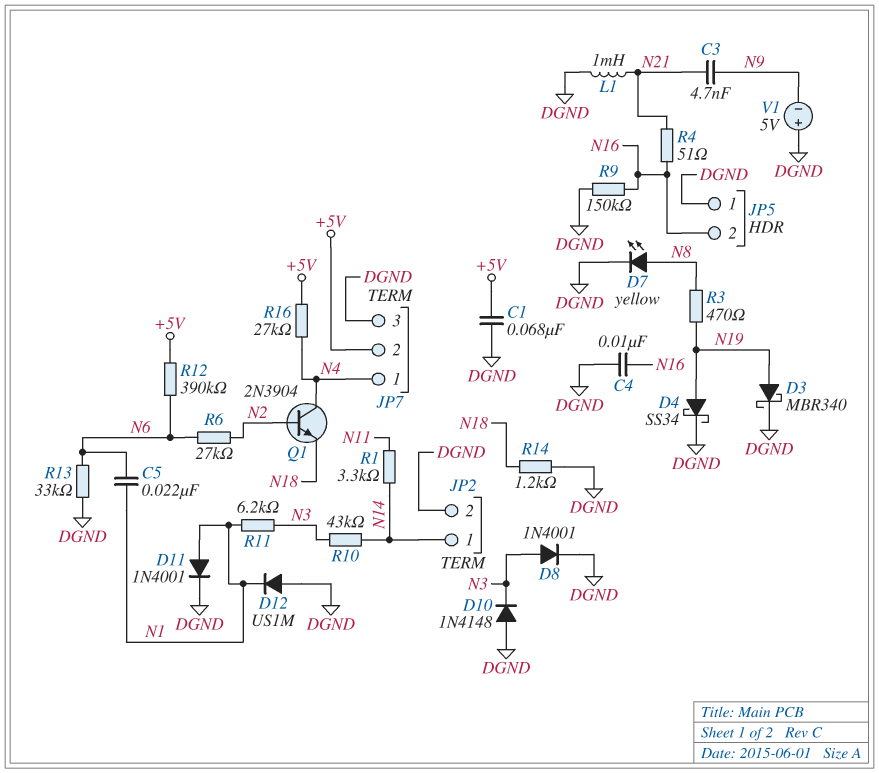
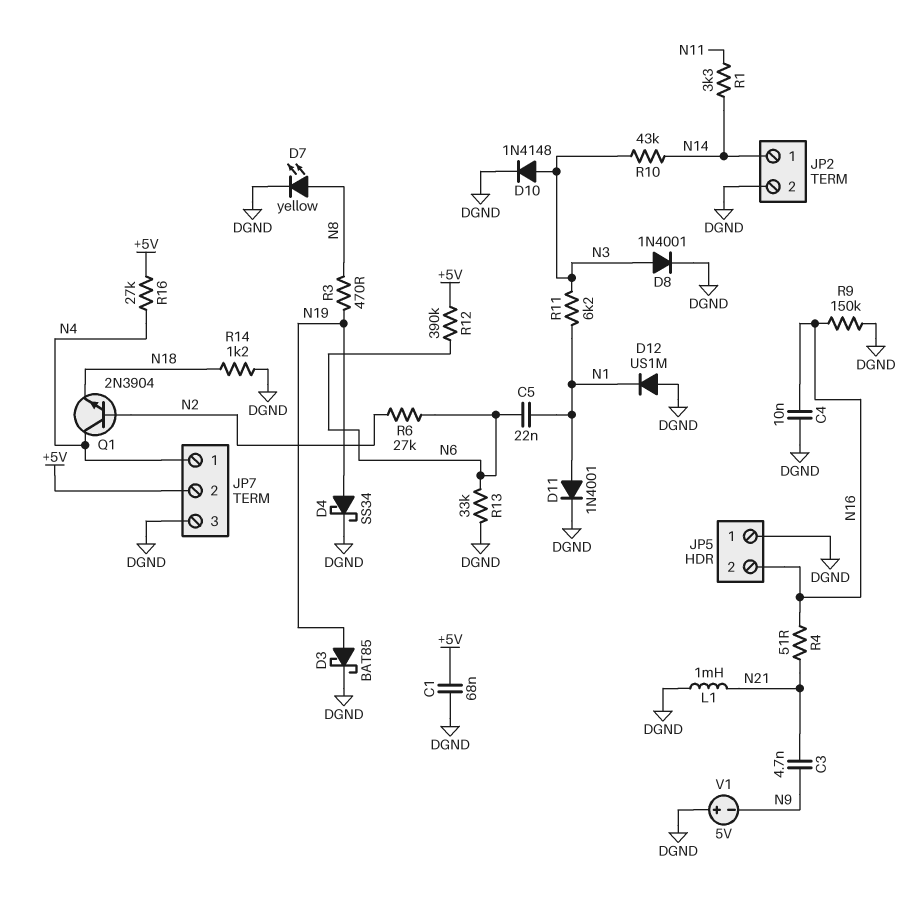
D3: schottky MBR340 (A N19, K DGND) -> schottky BAT85 (A N19, K DGND)
D10: diode 1N4148 (A DGND, K N3) -> diode 1N4148 (A N3, K DGND)

